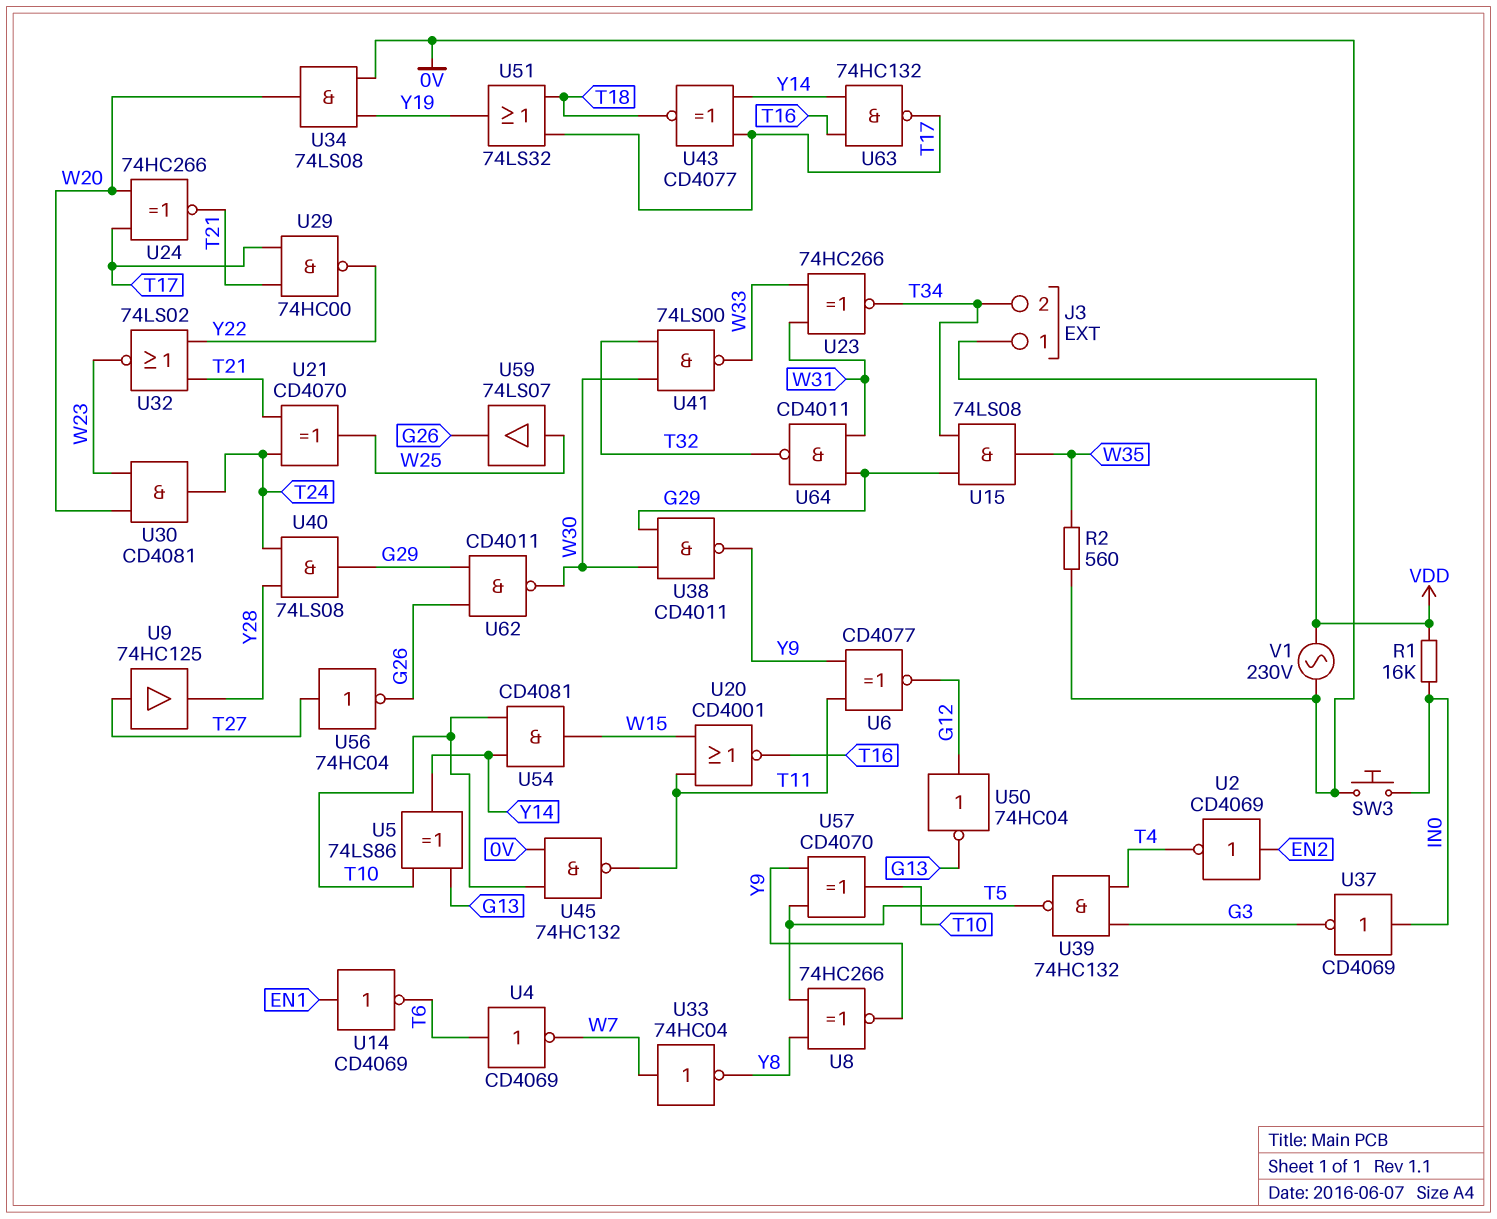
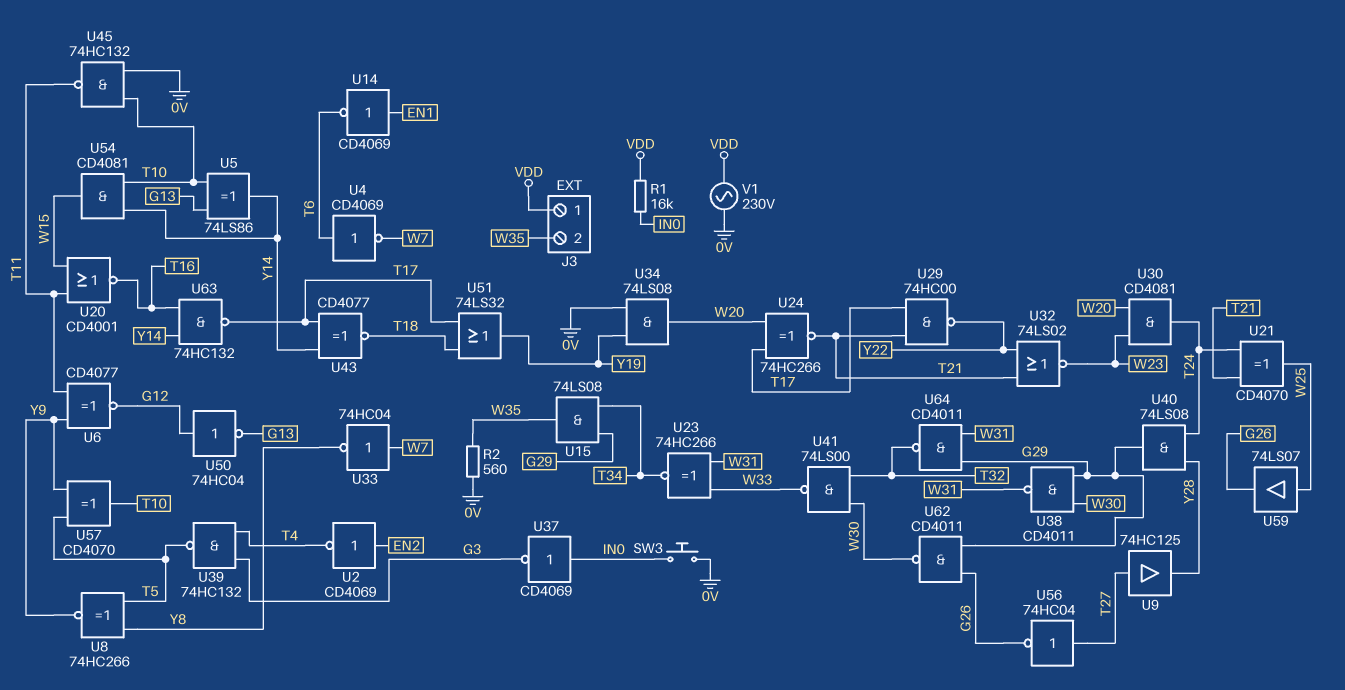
J3 pin 2: T34 -> W35
U38: NAND CD4011 (in G29, in W30, out Y9) -> NAND CD4011 (in G29, in W30, out W31)

